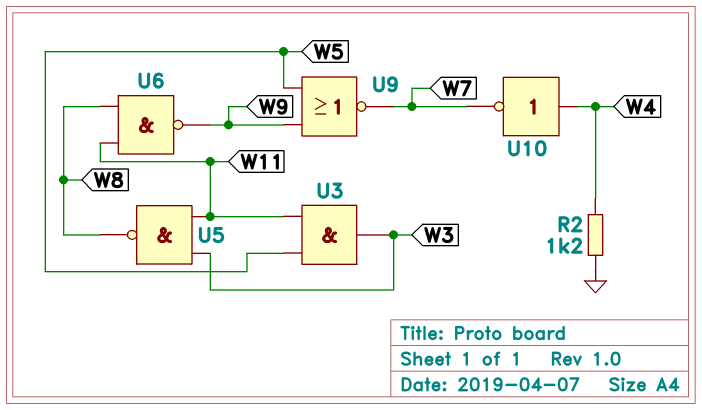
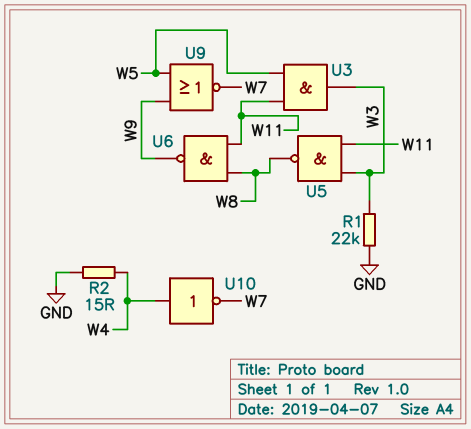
R1: none -> 22k (GND, W3)
R2: 1.2k (GND, W4) -> 15 (GND, W4)

